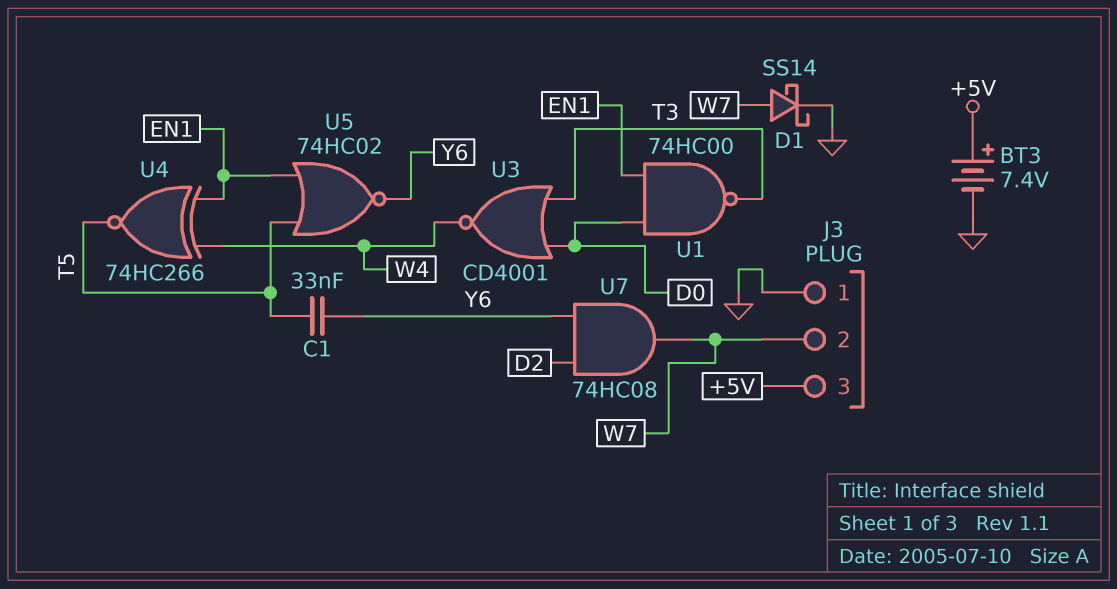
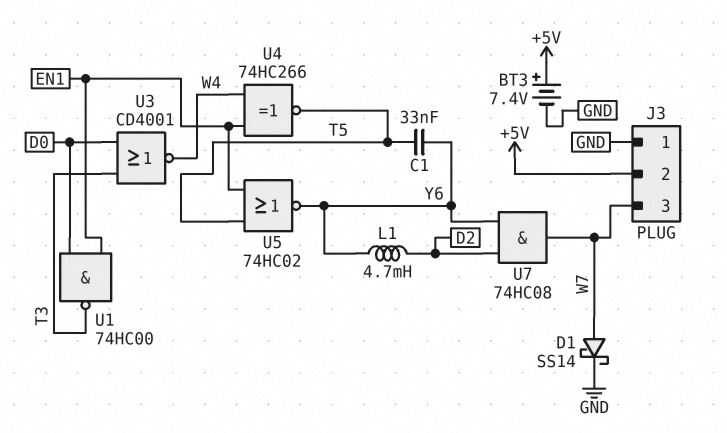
J3 pin 2: W7 -> +5V
J3 pin 3: +5V -> W7
L1: none -> 4.7mH (D2, Y6)

